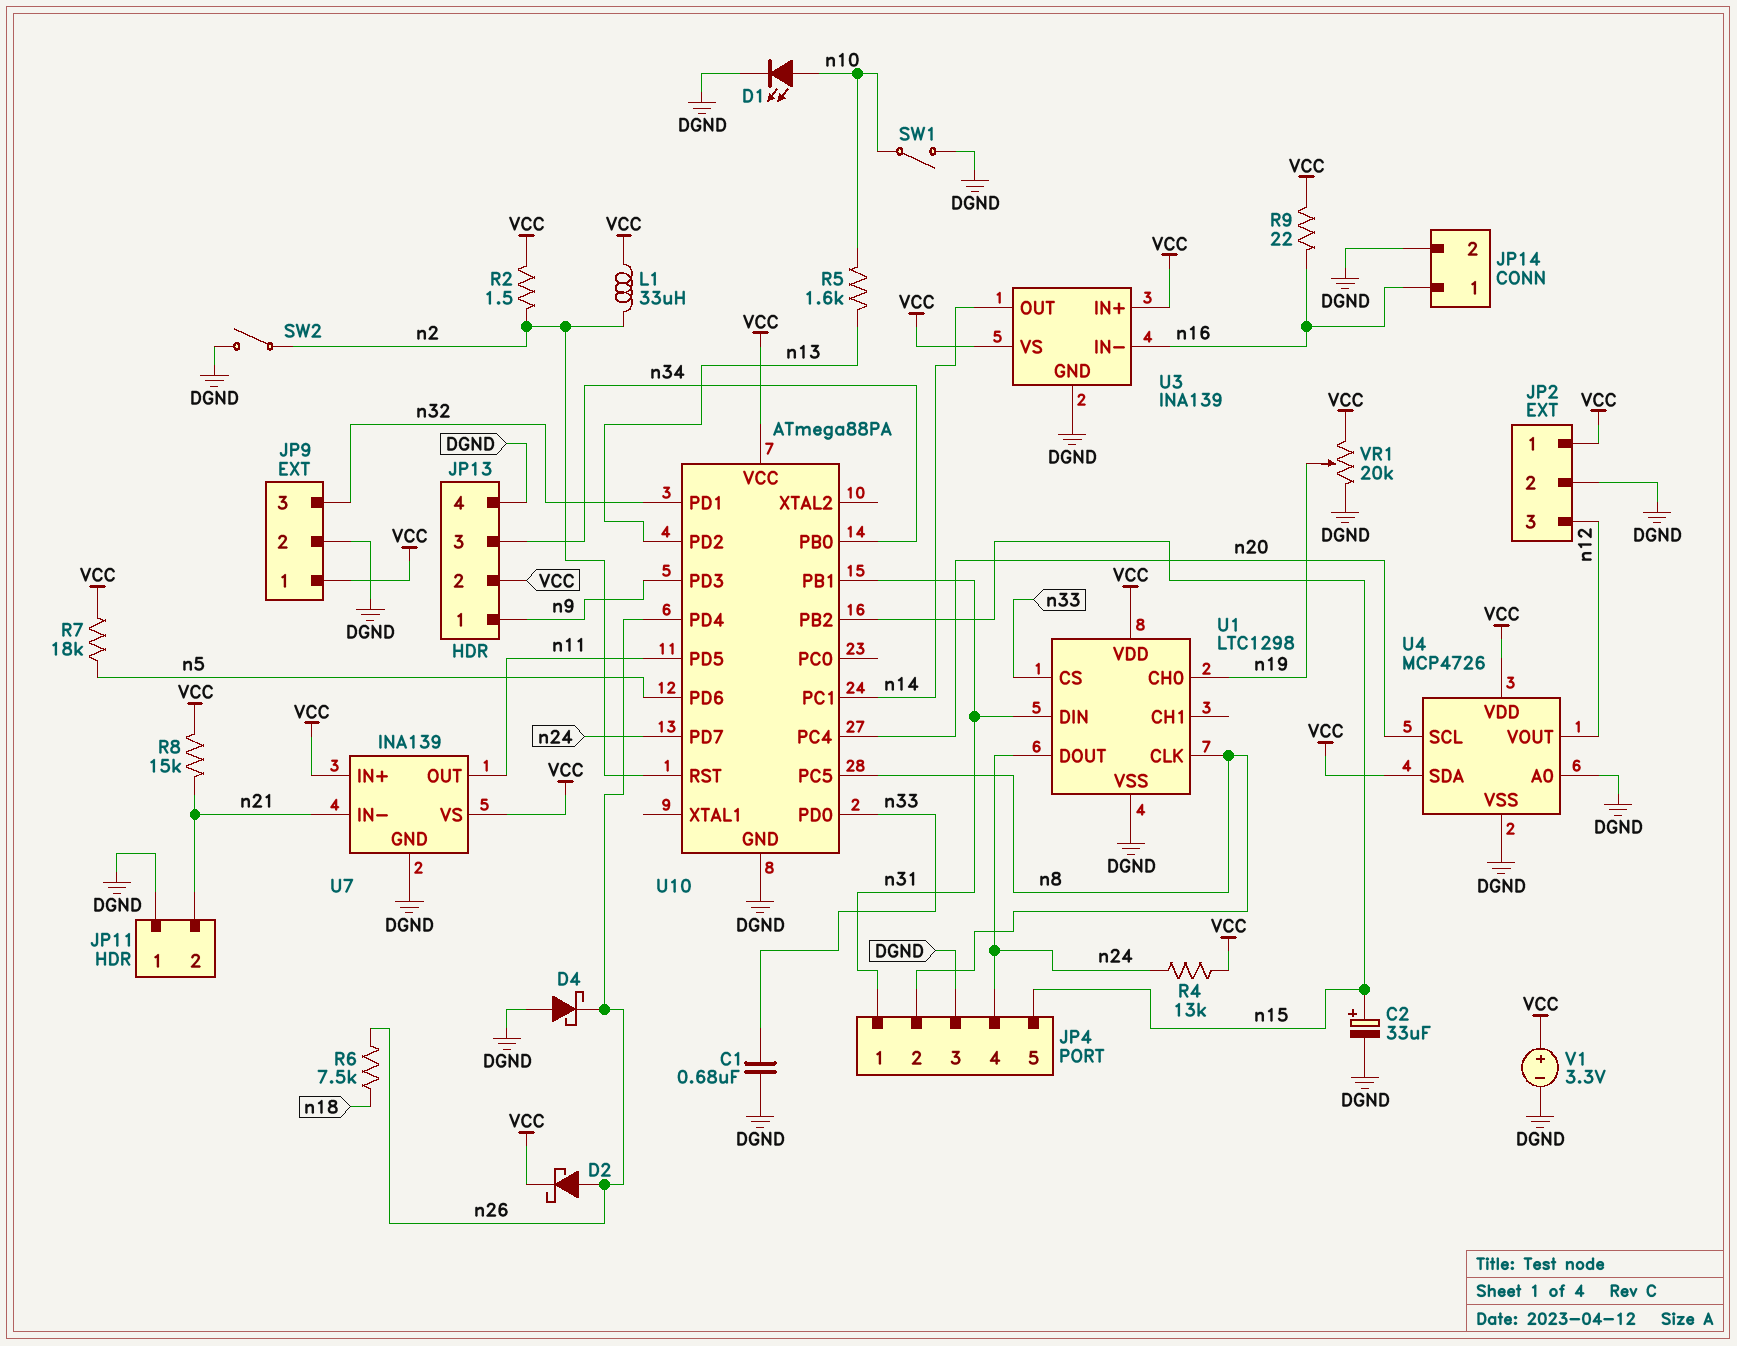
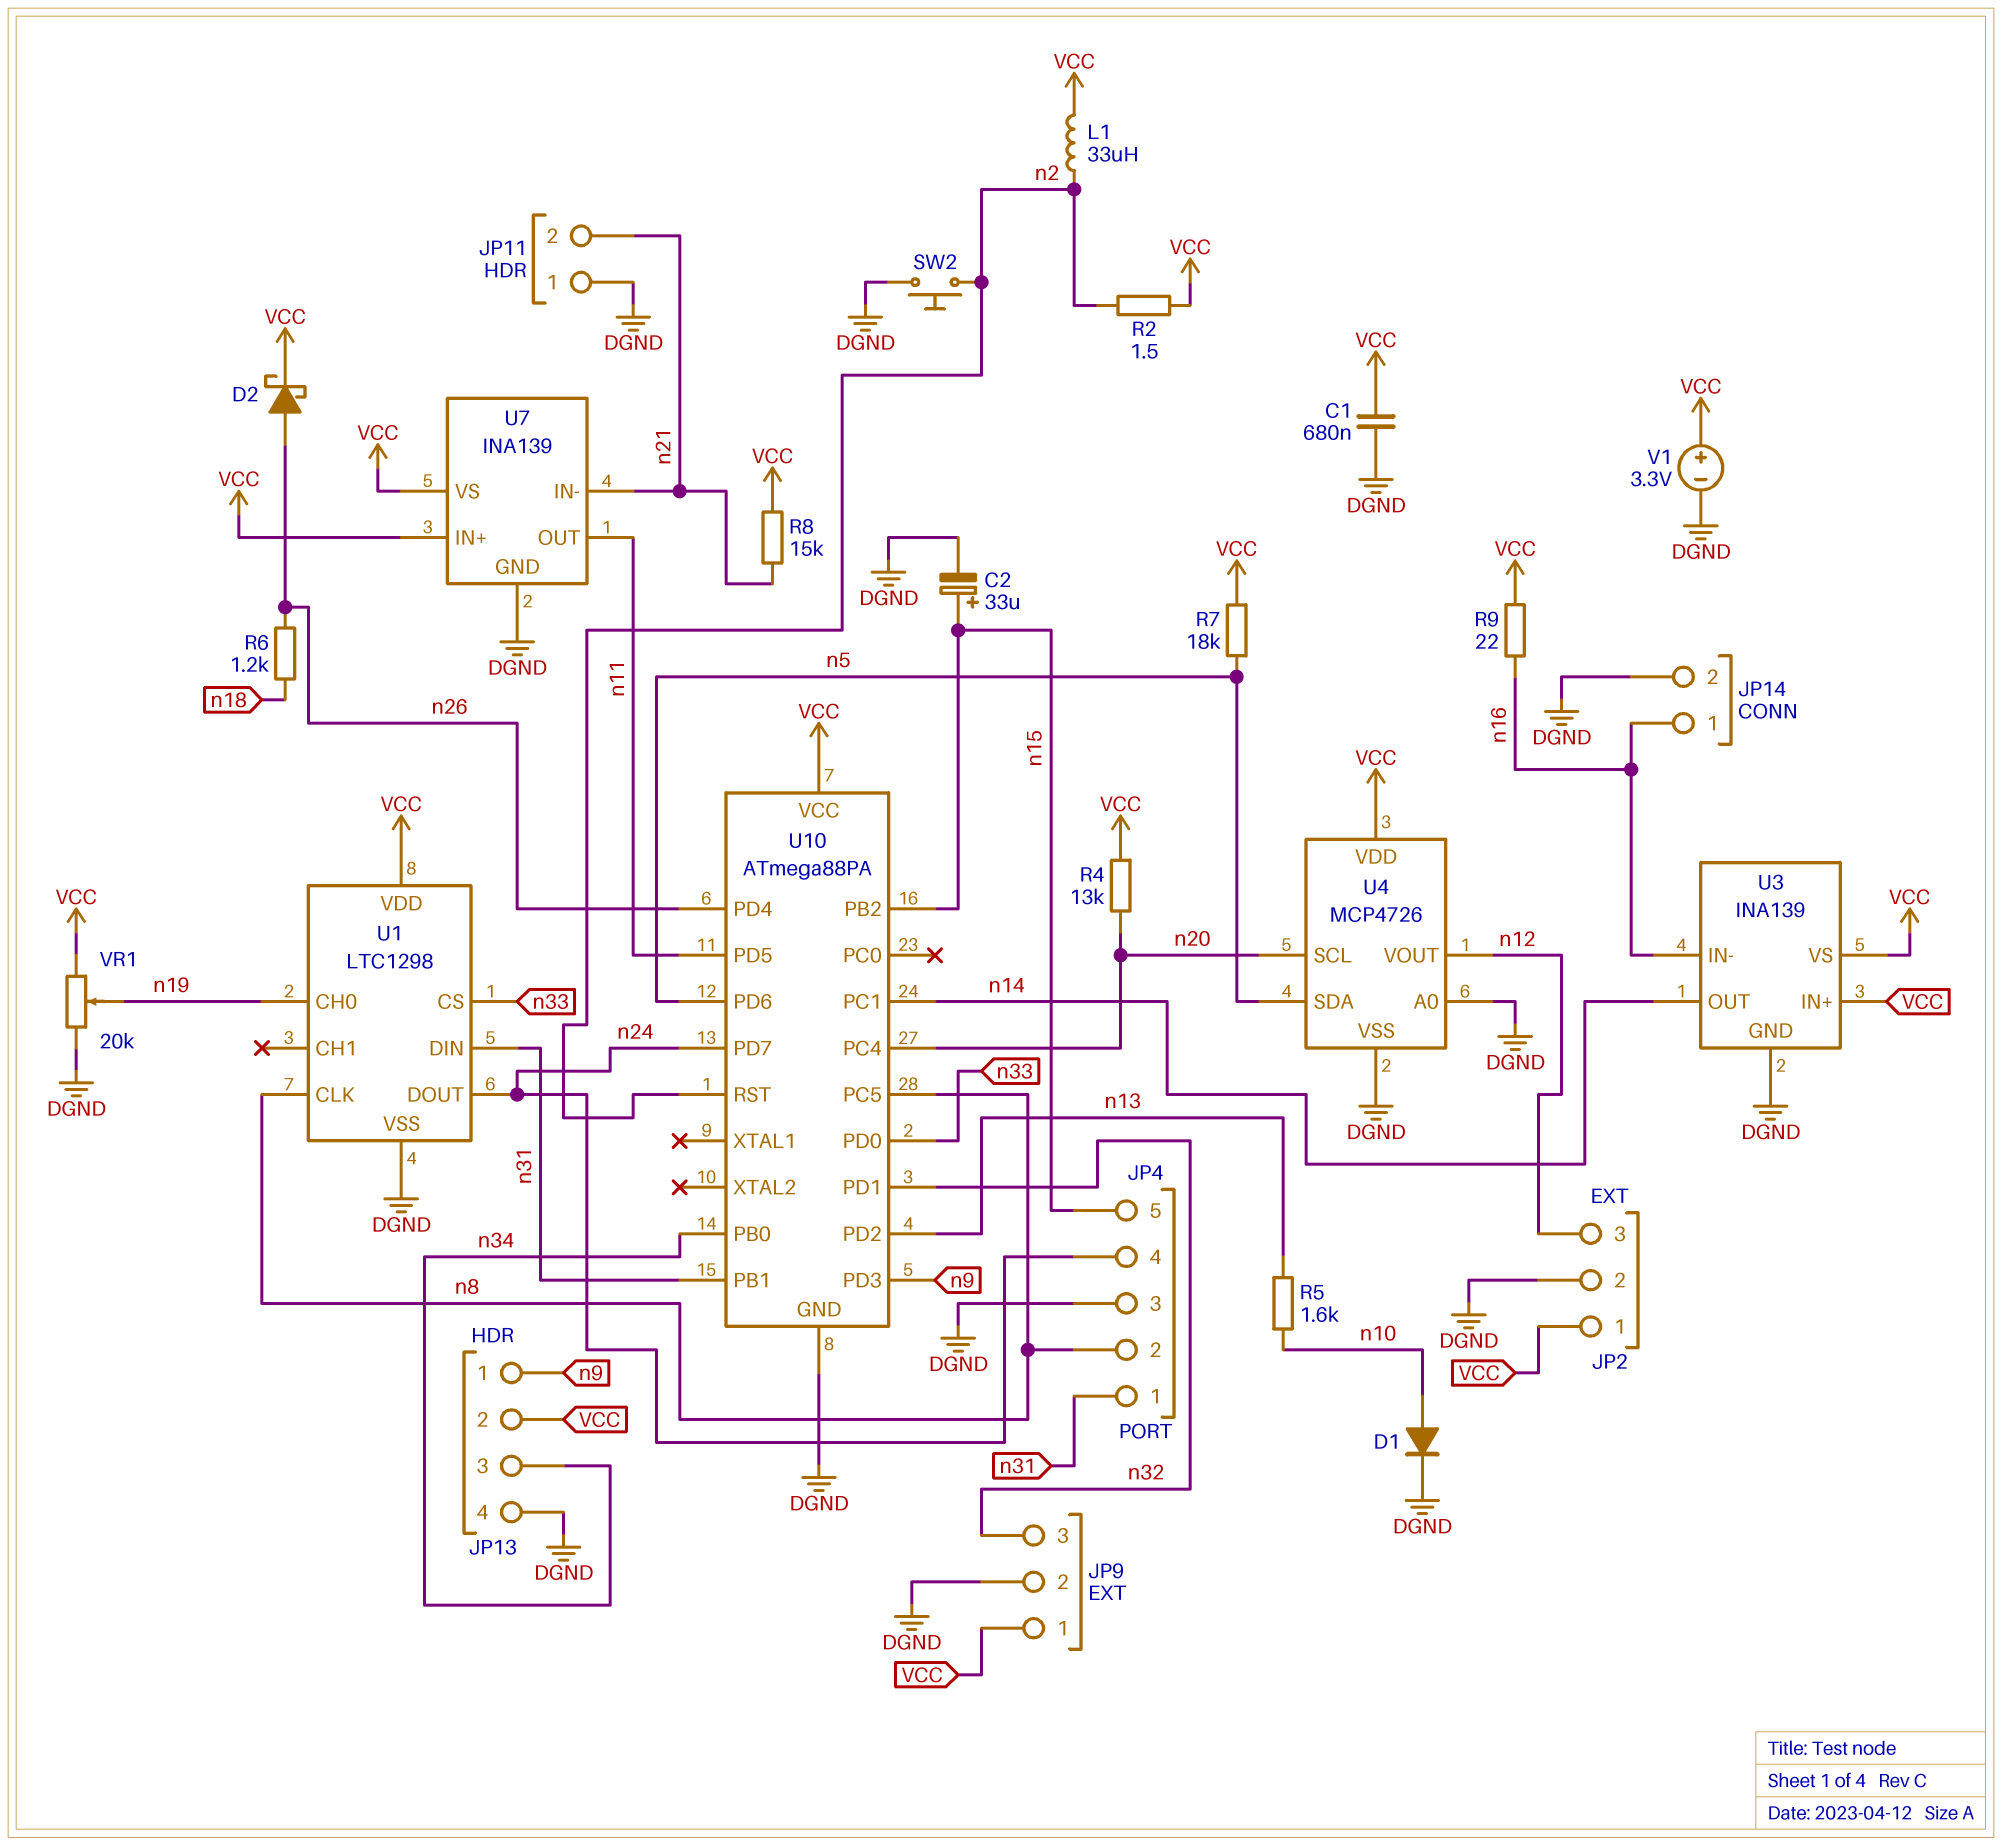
C1: 680nF (DGND, n33) -> 680nF (DGND, VCC)
D1: LED (A n10, K DGND) -> diode (A n10, K DGND)
D4: schottky (A DGND, K n26) -> none
R4: 13k (VCC, n24) -> 13k (VCC, n20)
R6: 7.5k (n18, n26) -> 1.2k (n18, n26)
SW1: switch (DGND, n10) -> none
SW2: switch (DGND, n2) -> button (DGND, n2)
U4 pin SDA: VCC -> n5

